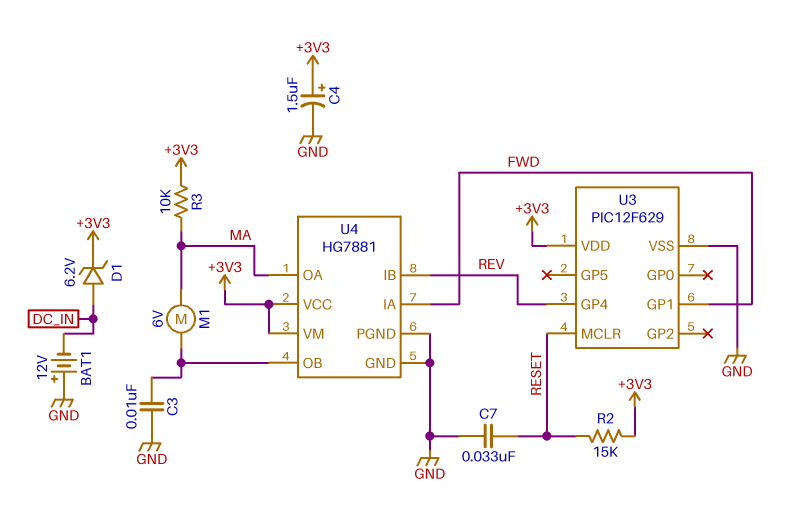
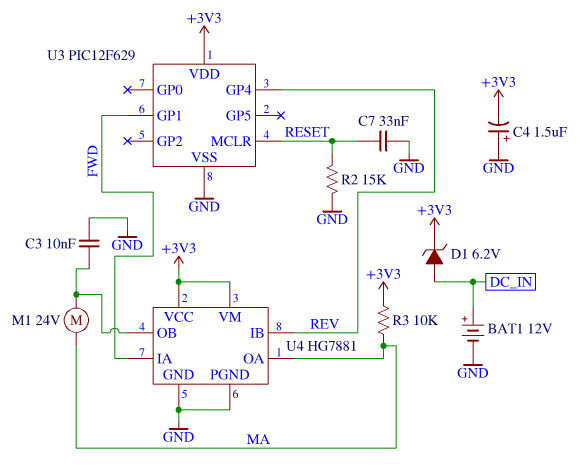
BAT1: 12V (plus GND, minus DC_IN) -> 12V (plus DC_IN, minus GND)
C4: 1.5uF (plus +3V3, minus GND) -> 1.5uF (plus GND, minus +3V3)
M1: motor 6V (MA, U4/OB) -> motor 24V (MA, U4/OB)
R2: 15k (+3V3, RESET) -> 15k (GND, RESET)

